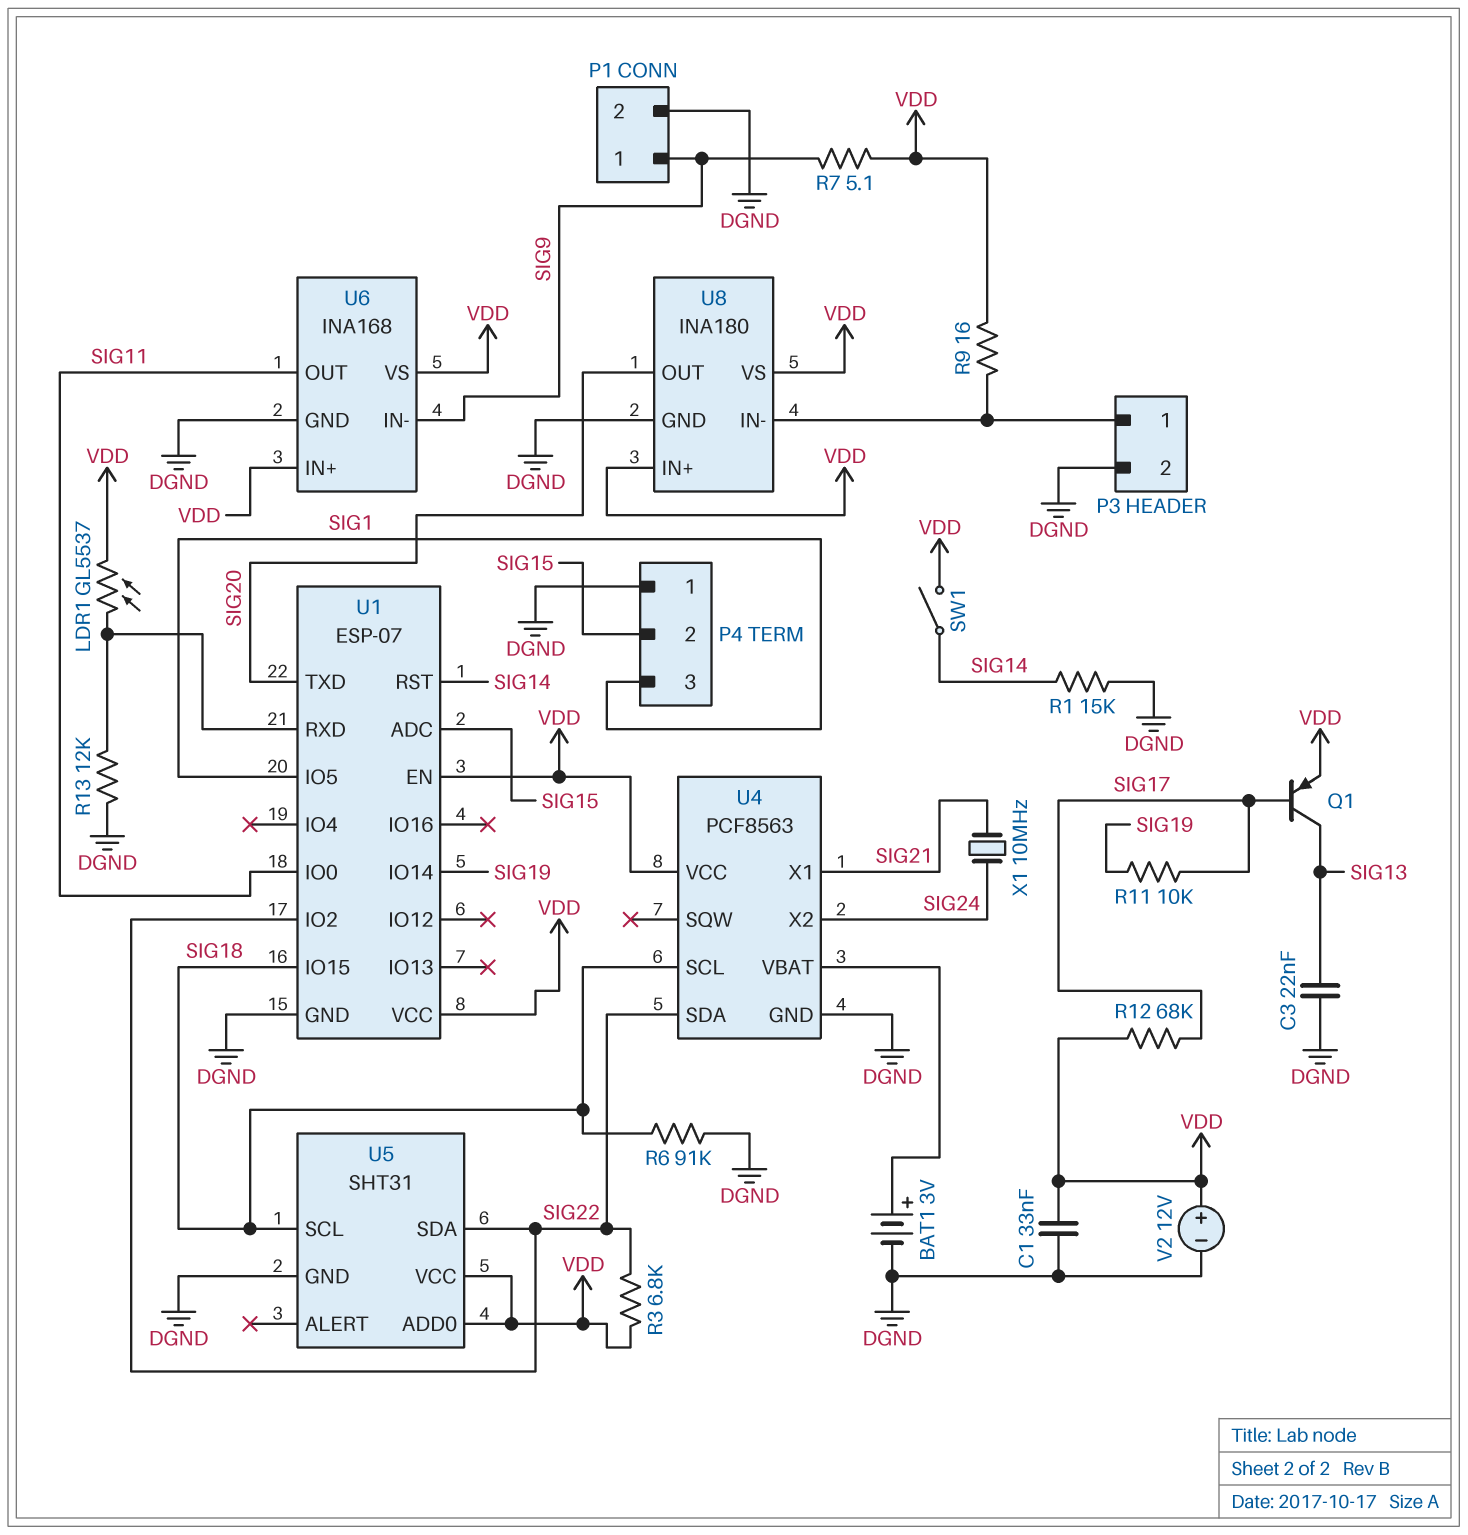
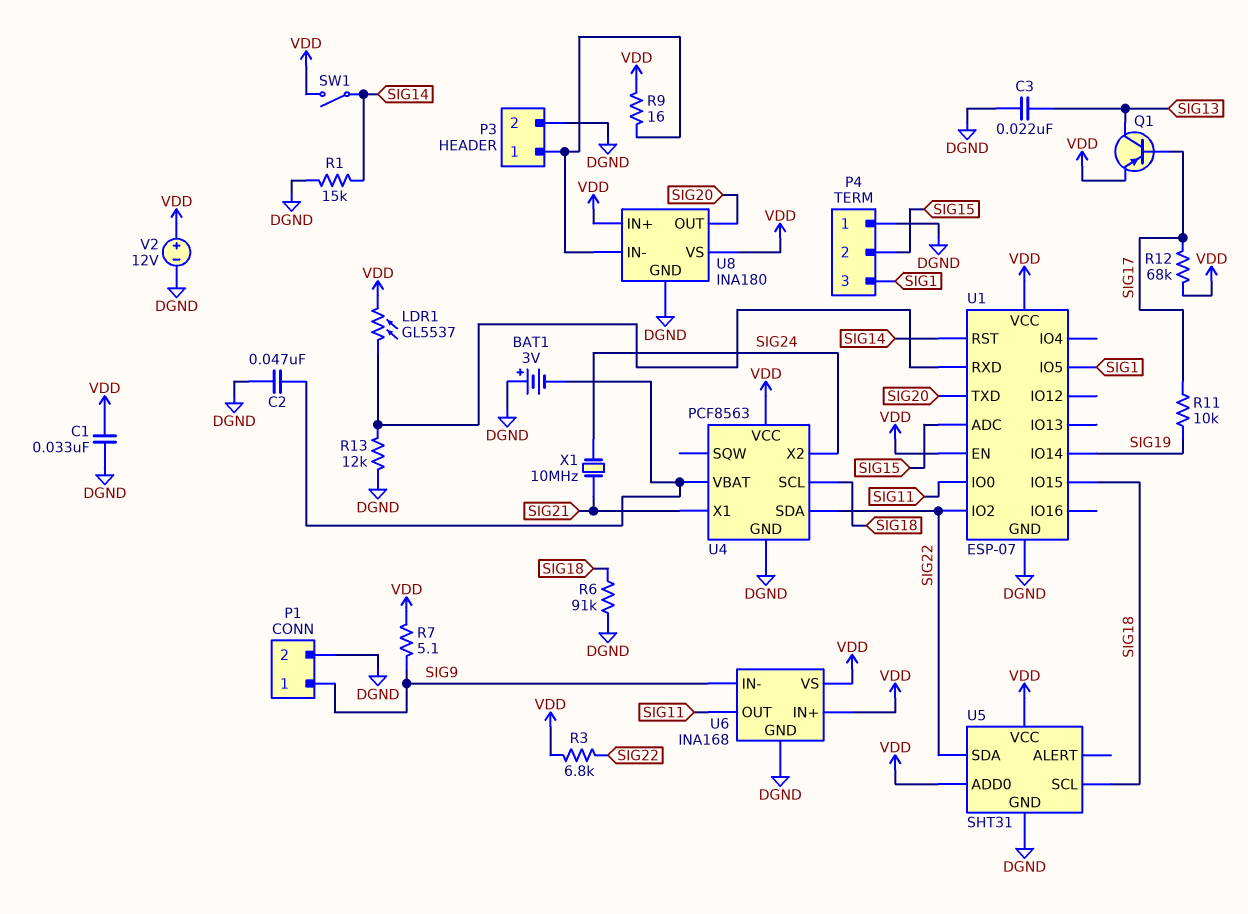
BAT1: 3V (plus U4/VBAT, minus DGND) -> 3V (plus DGND, minus U4/VBAT)
C2: none -> 47nF (DGND, U4/VBAT)

